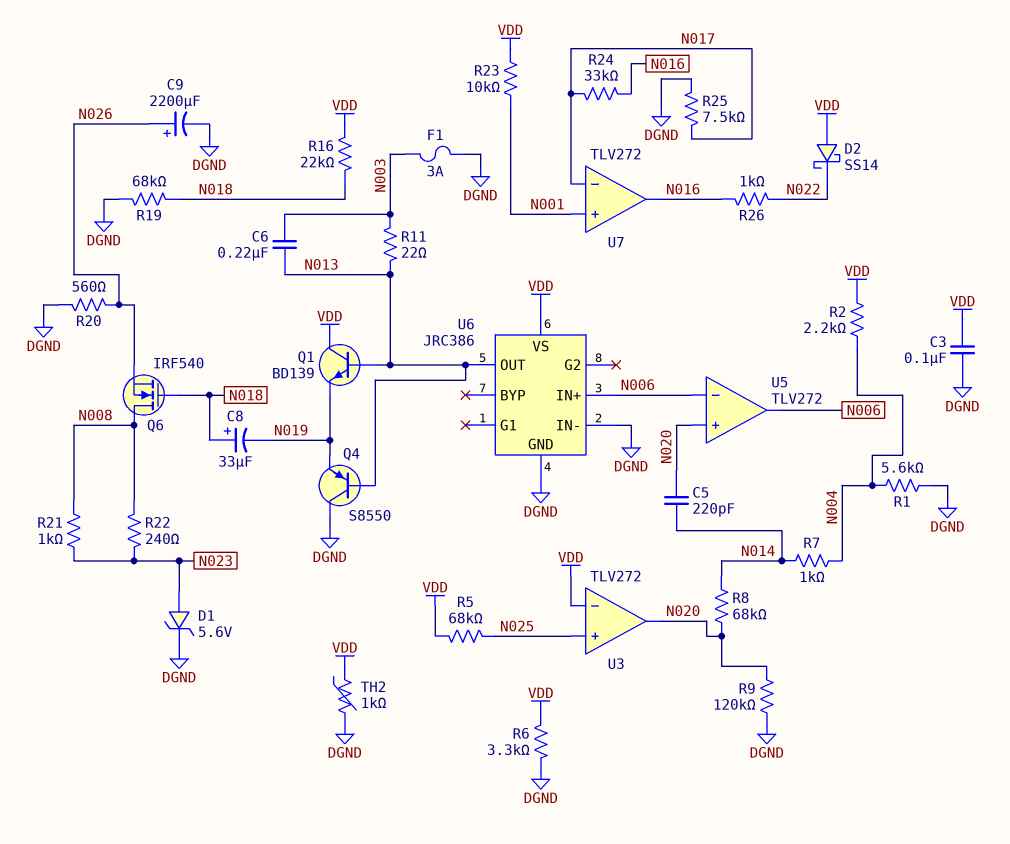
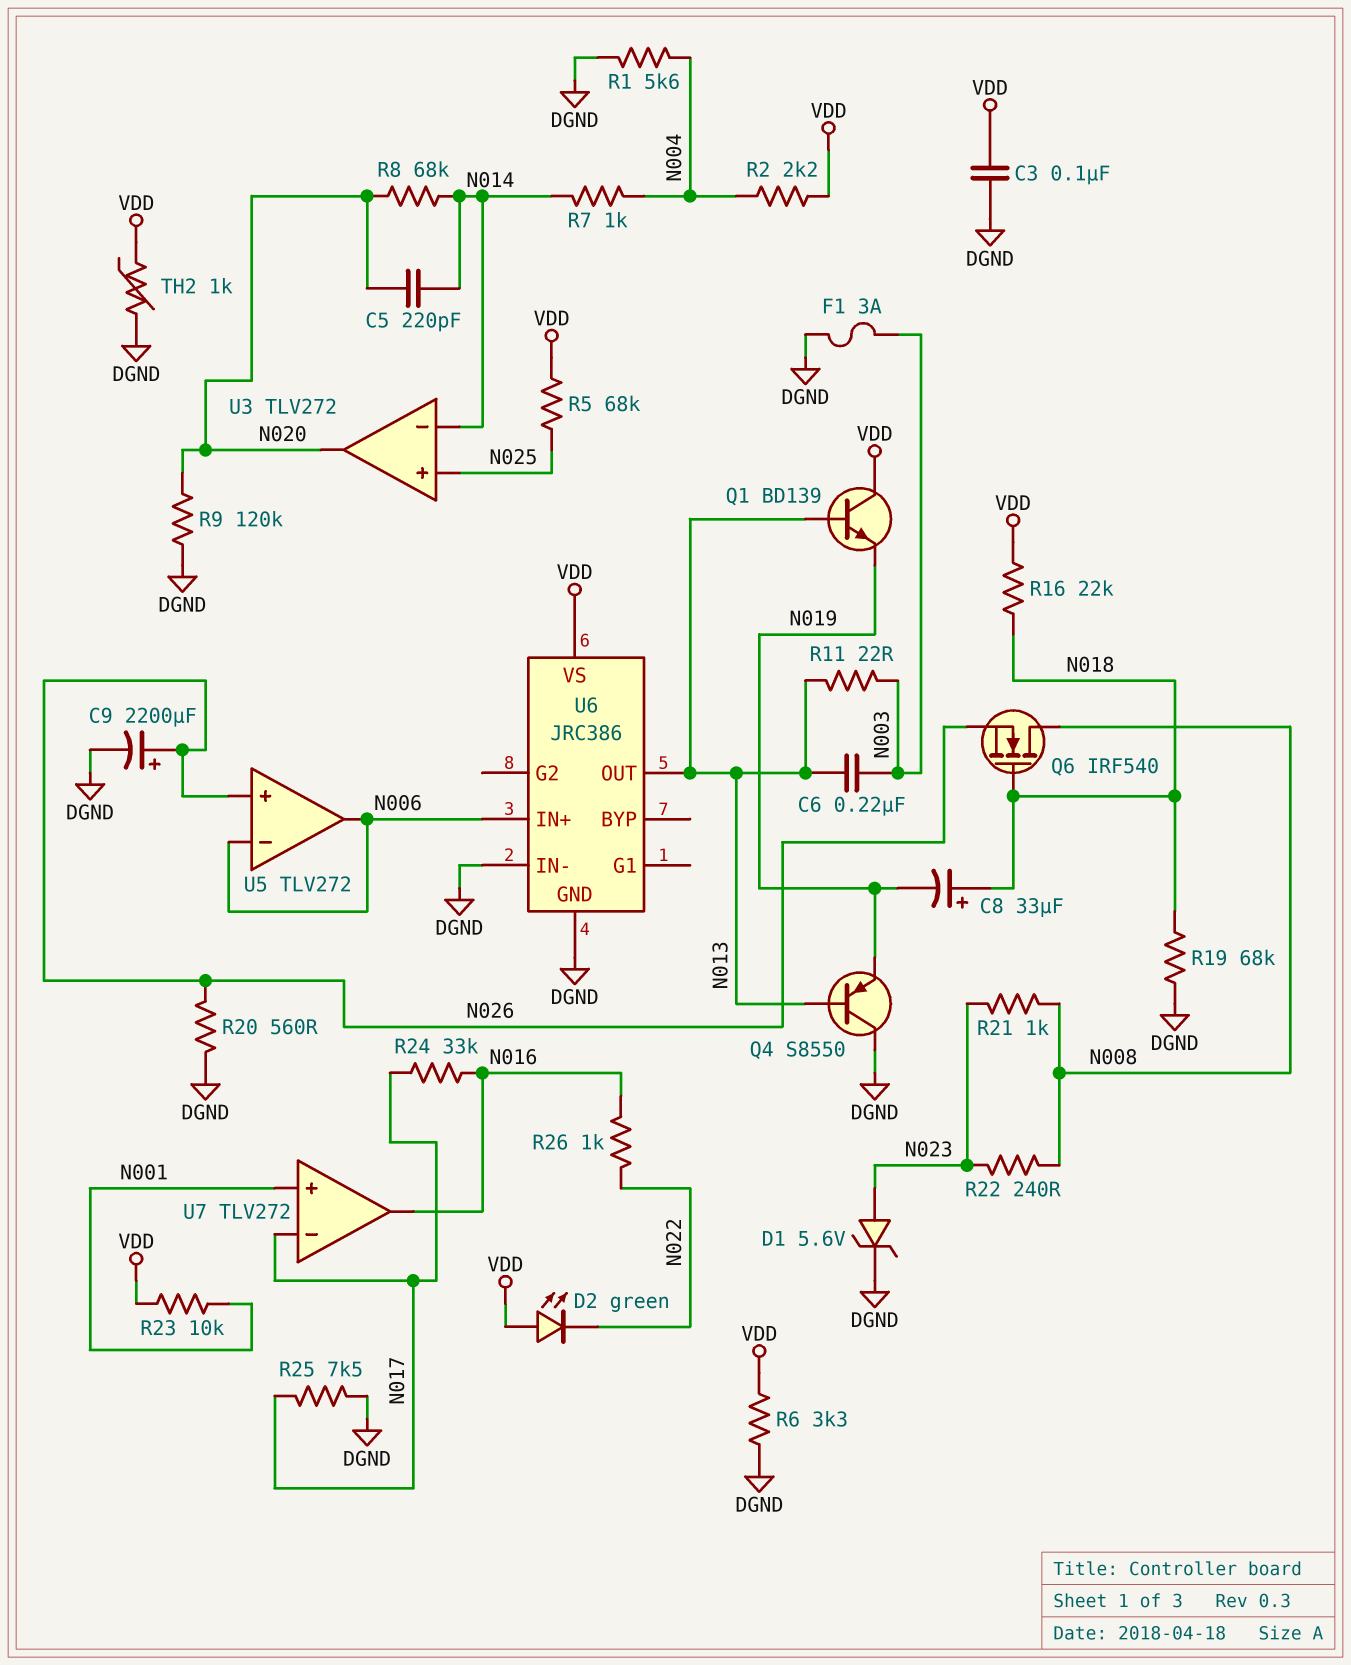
D2: schottky SS14 (A VDD, K N022) -> LED green (A VDD, K N022)
U3 pin in-: VDD -> N014
U5 pin in+: N020 -> N026

